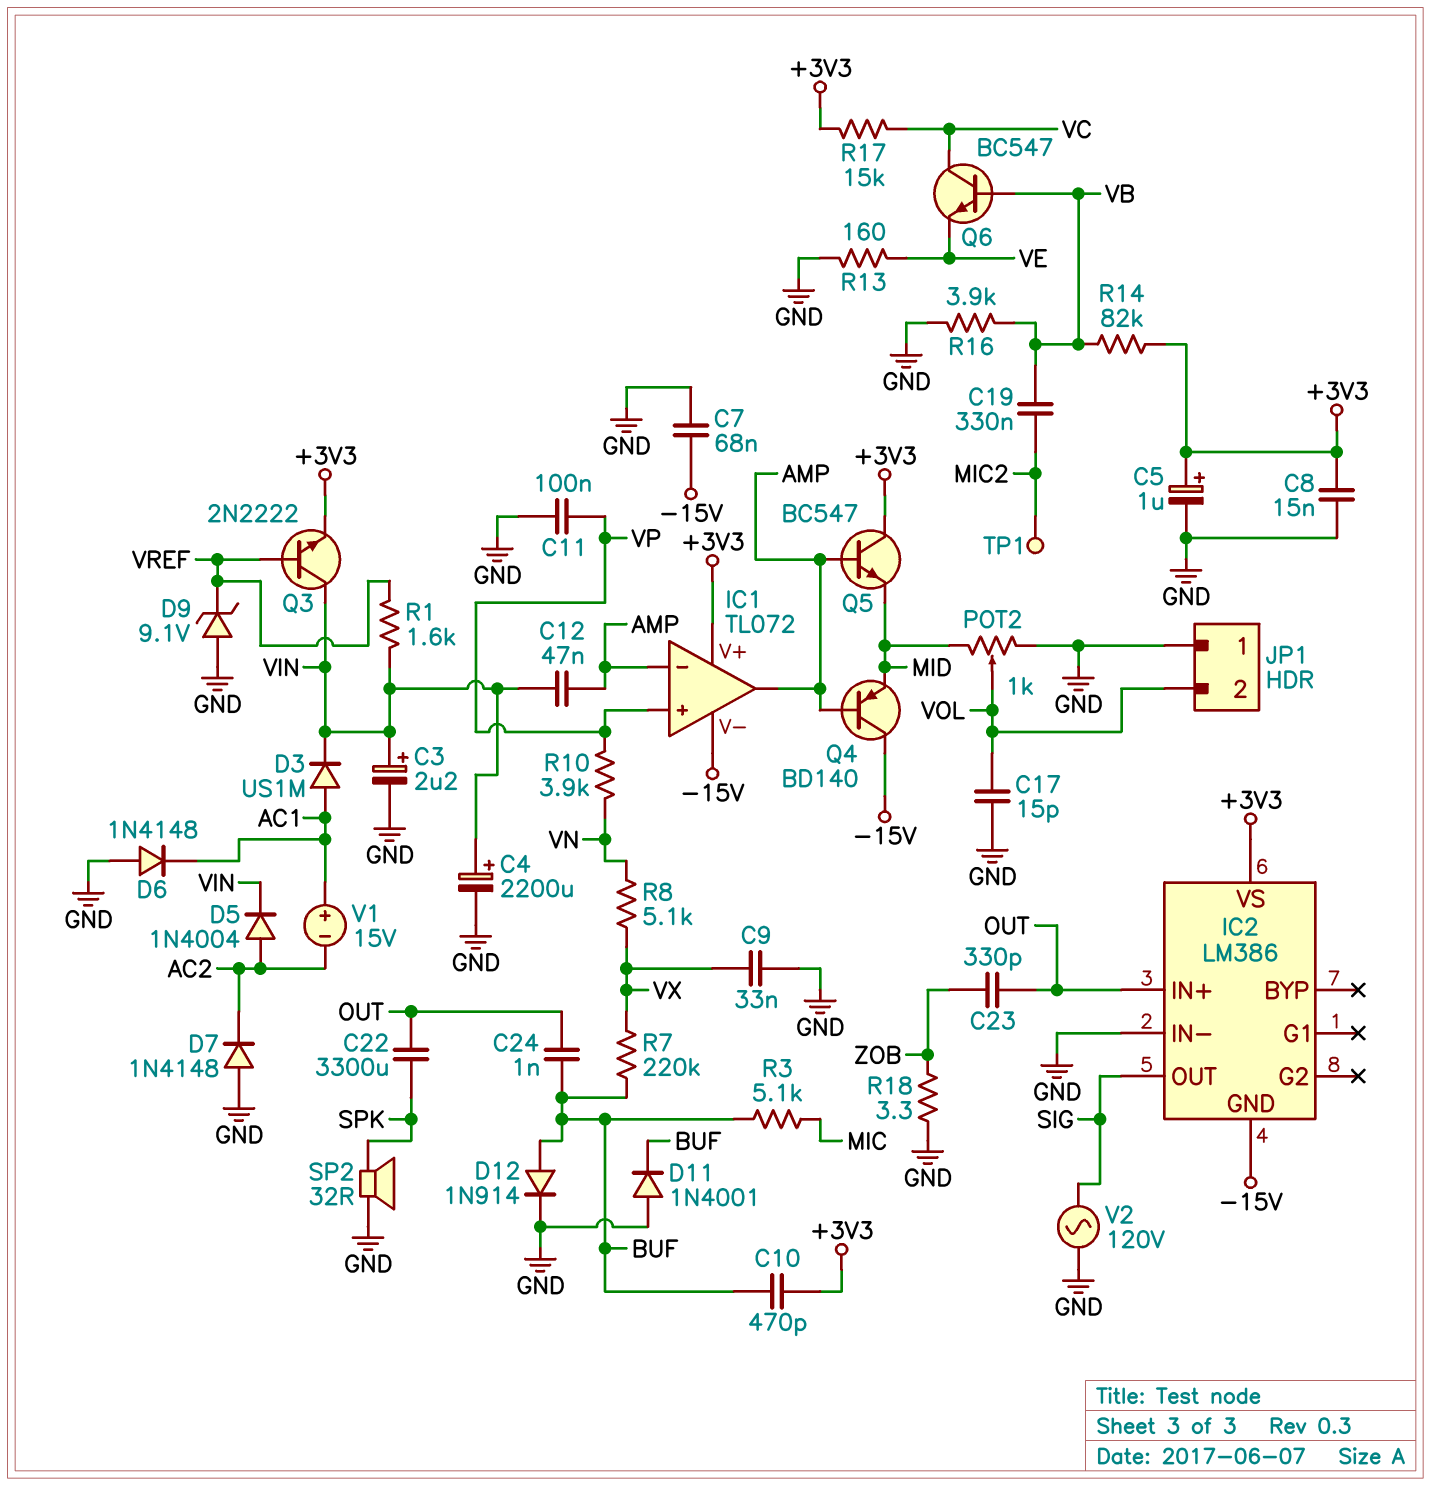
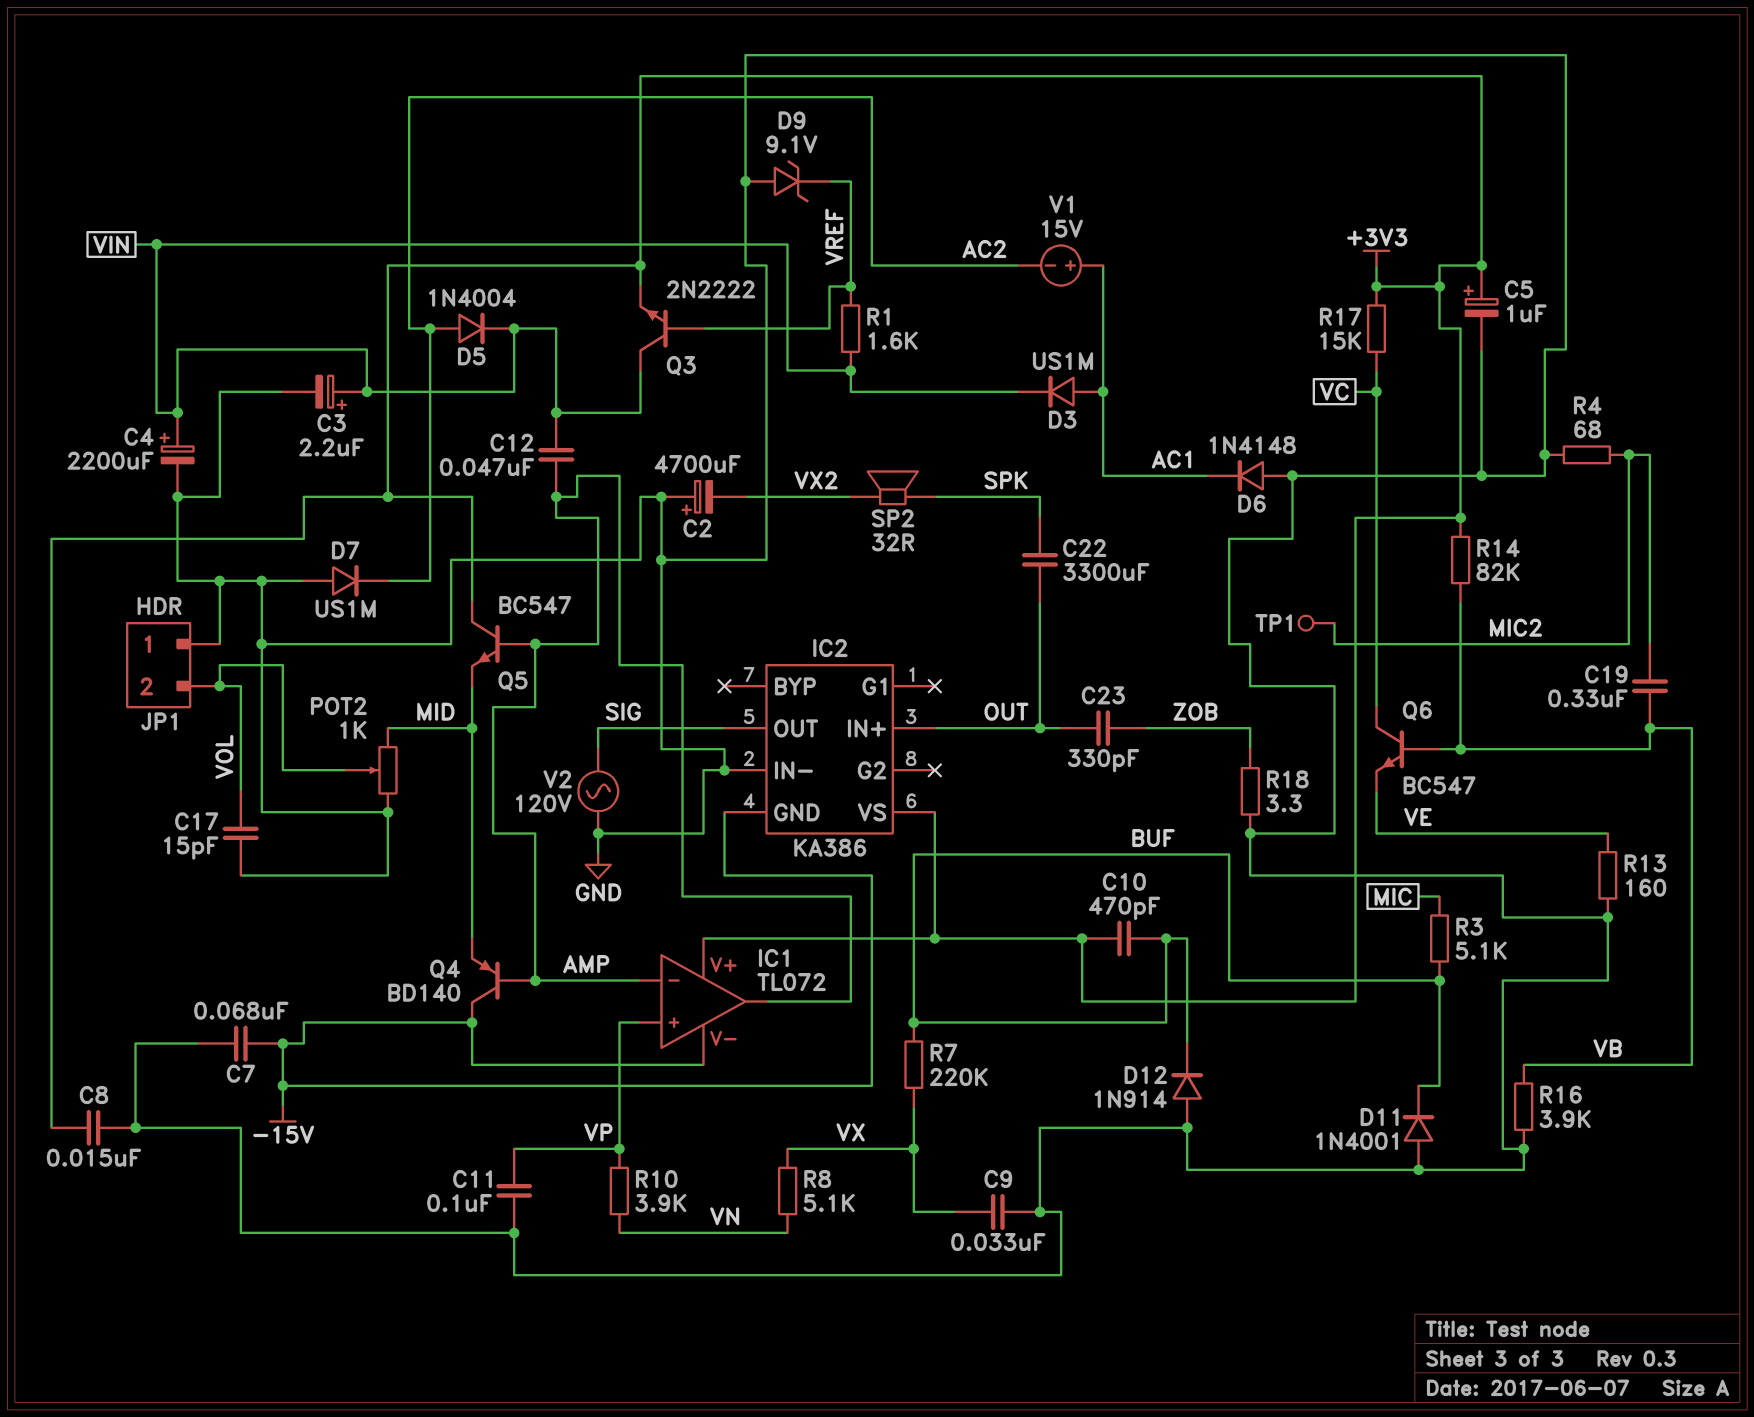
C2: none -> 4700uF (plus GND, minus VX2)
C24: 1nF (BUF, OUT) -> none
D7: diode 1N4148 (A GND, K AC2) -> diode US1M (A GND, K AC2)
D12: diode 1N914 (A BUF, K GND) -> diode 1N914 (A GND, K BUF)
IC2: LM386 -> KA386
R4: none -> 68 (GND, MIC2)
SP2: speaker 32R (GND, SPK) -> speaker 32R (SPK, VX2)

